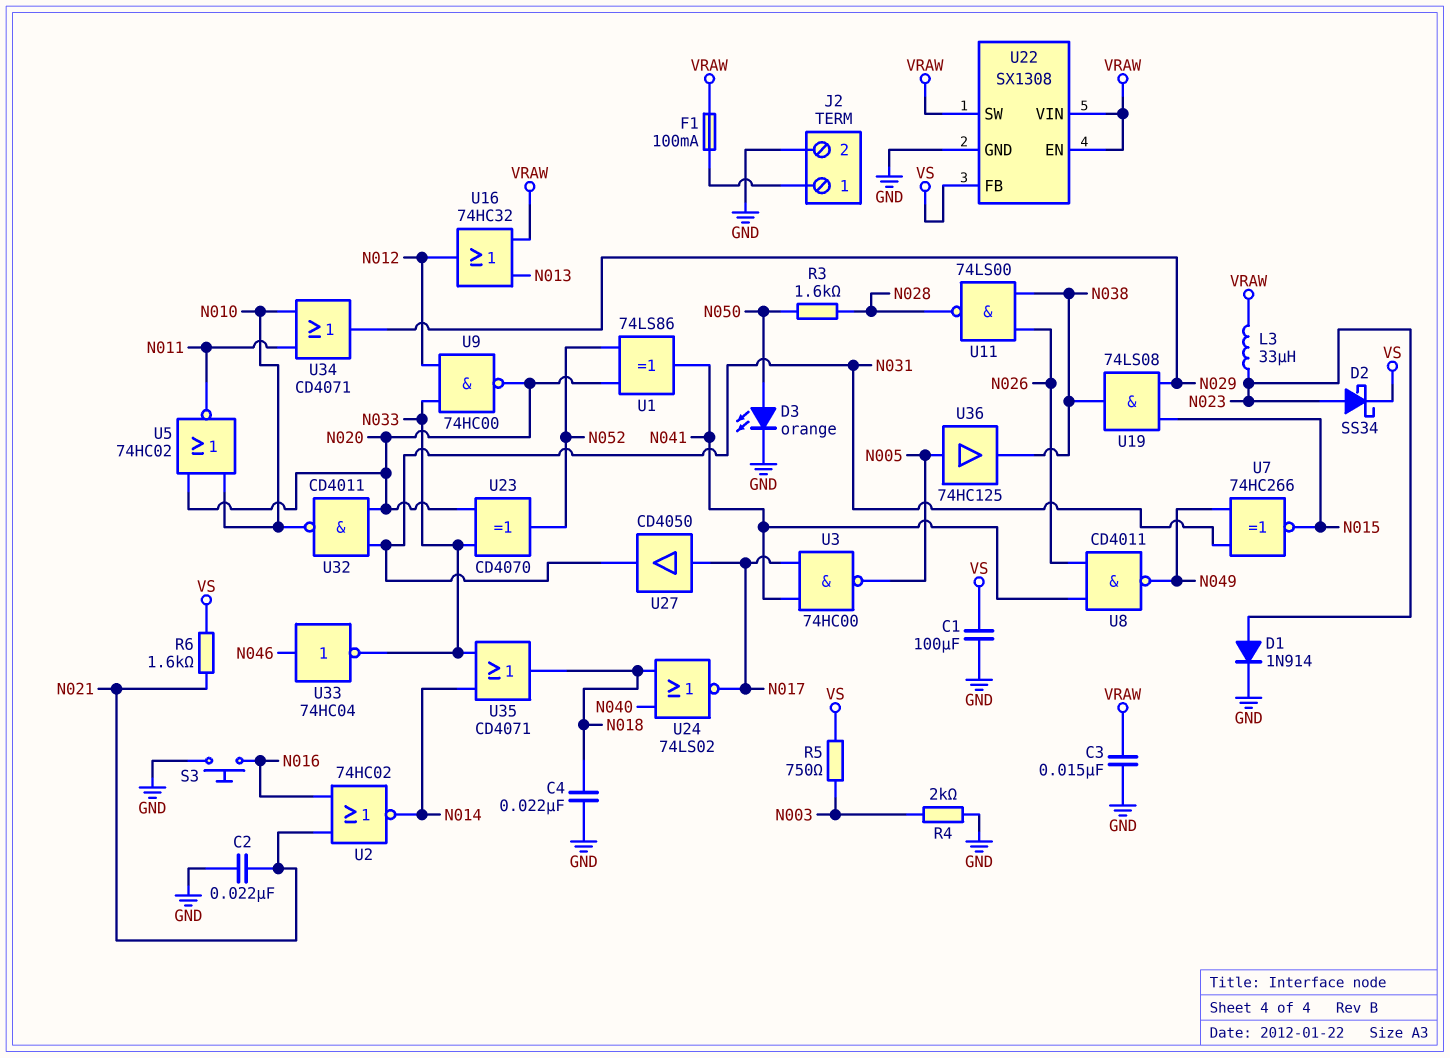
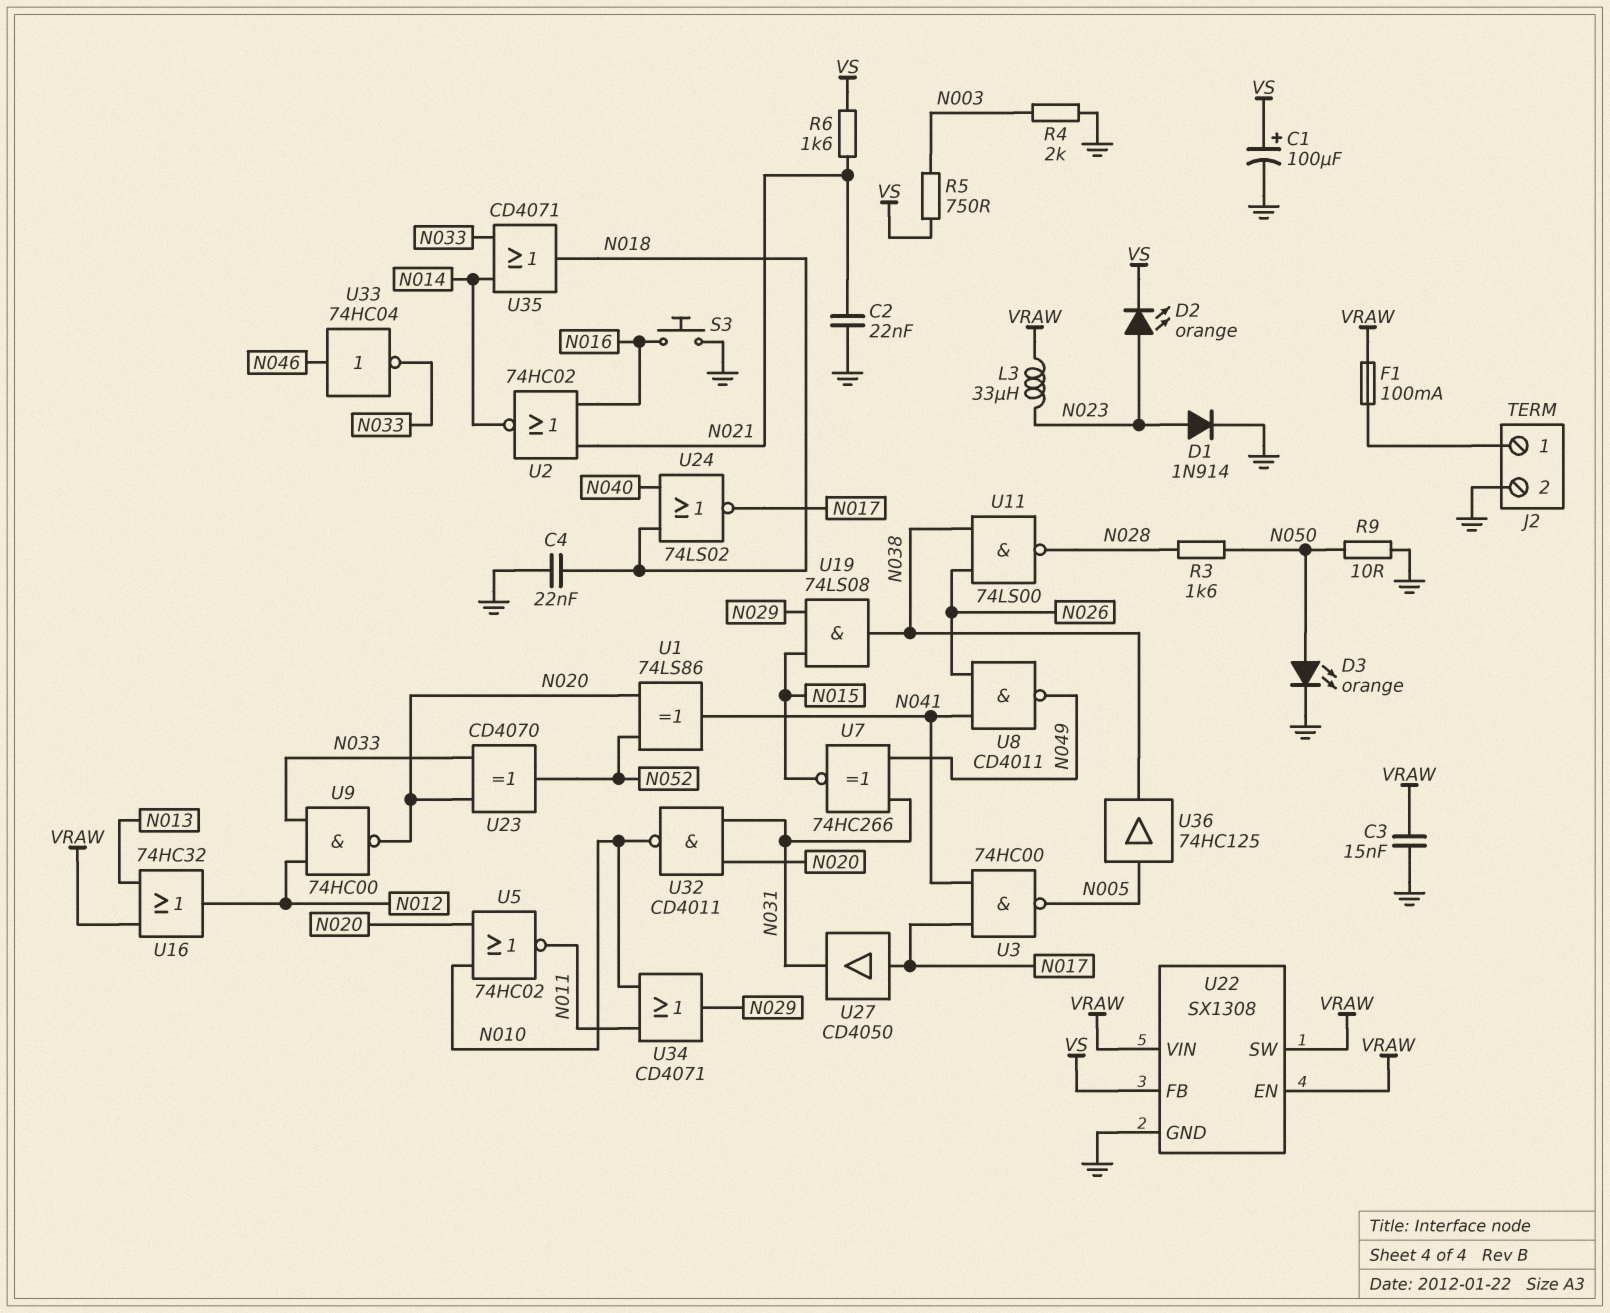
C1: 100uF (GND, VS) -> 100uF (plus VS, minus GND)
D2: schottky SS34 (A N023, K VS) -> LED orange (A N023, K VS)
R9: none -> 10 (GND, N050)

